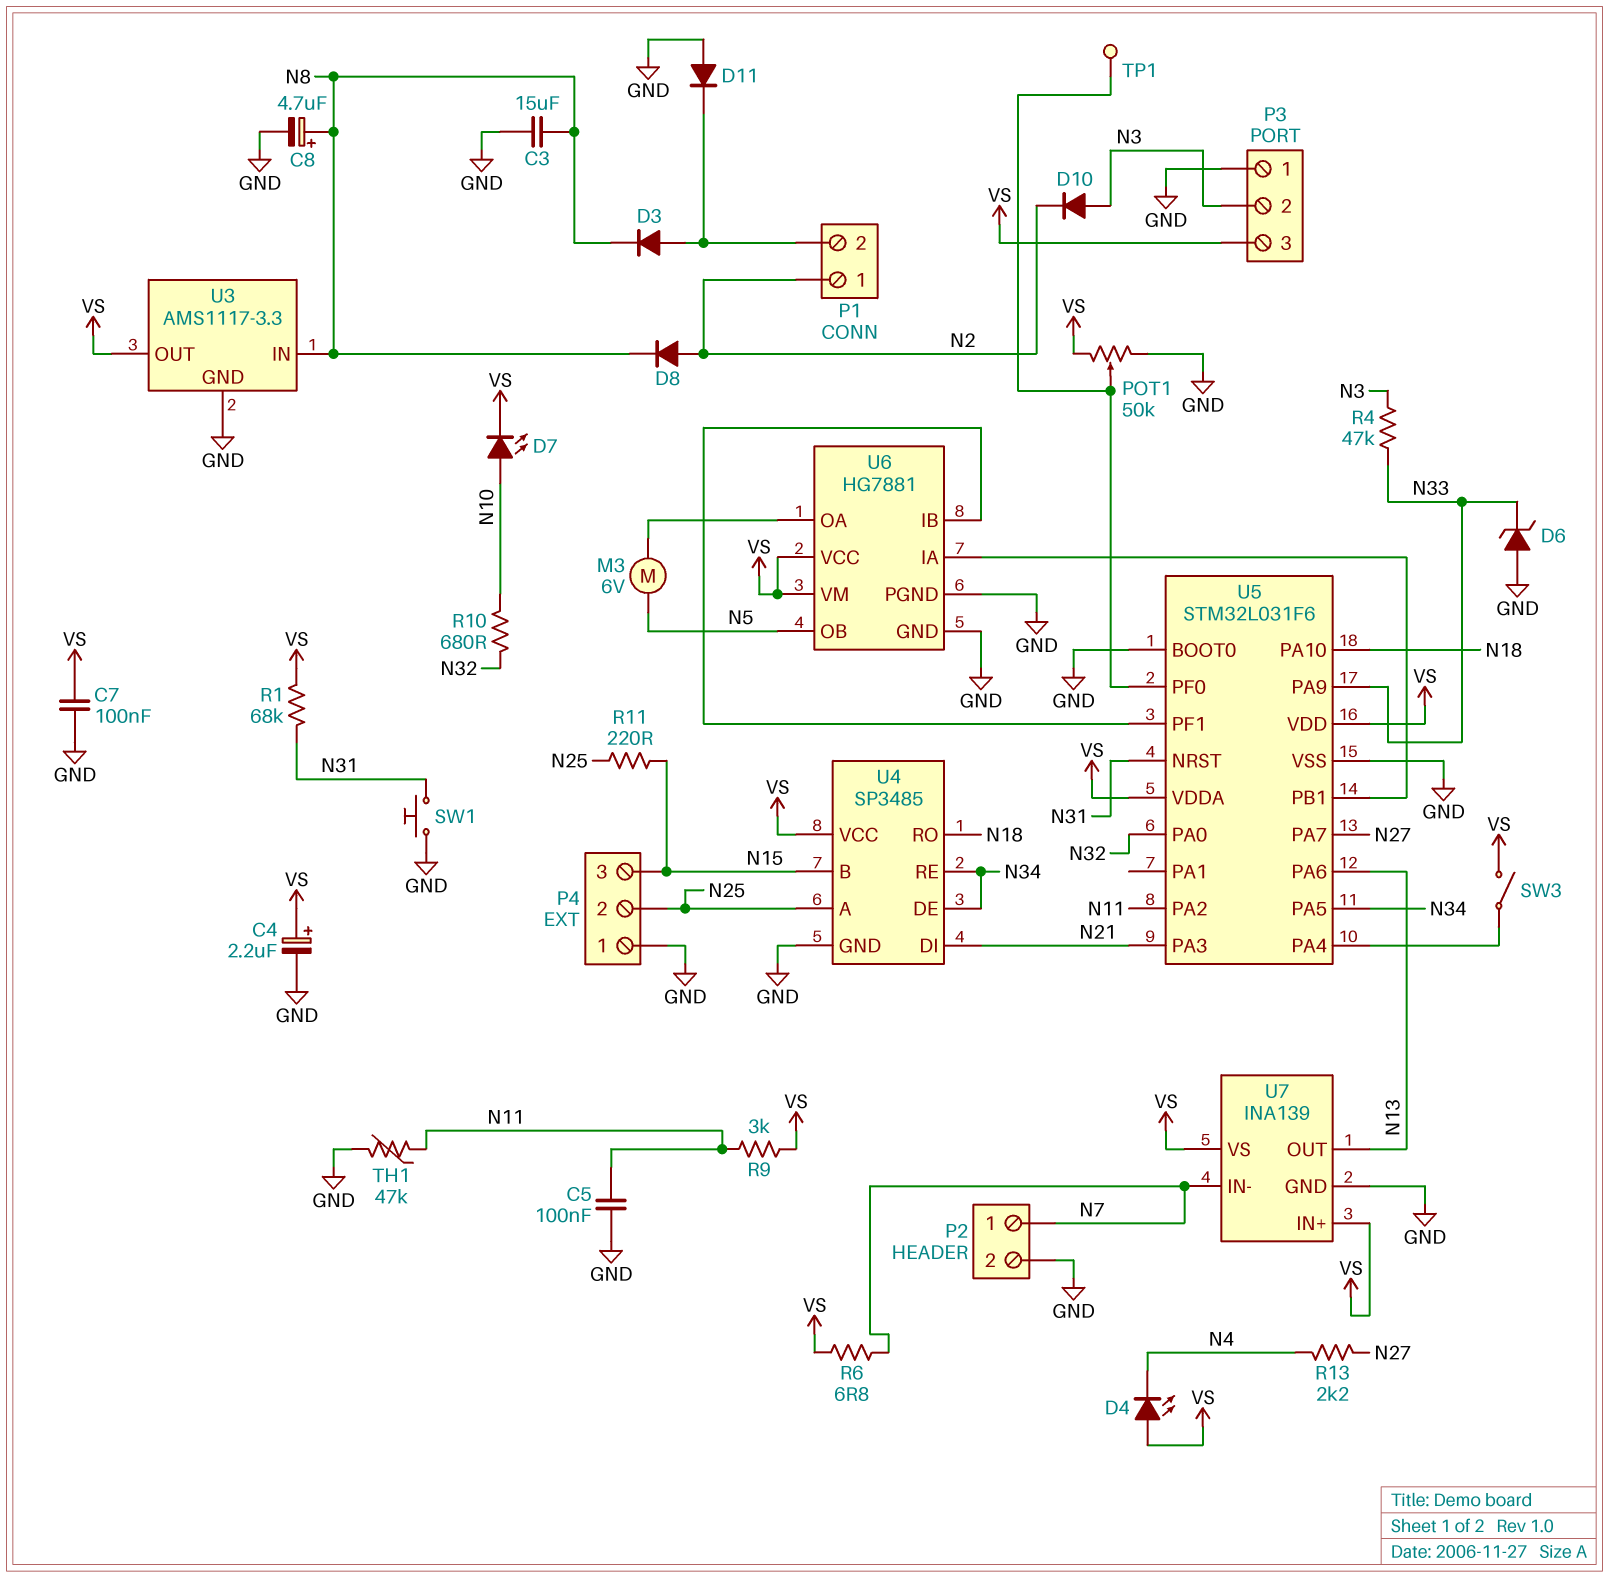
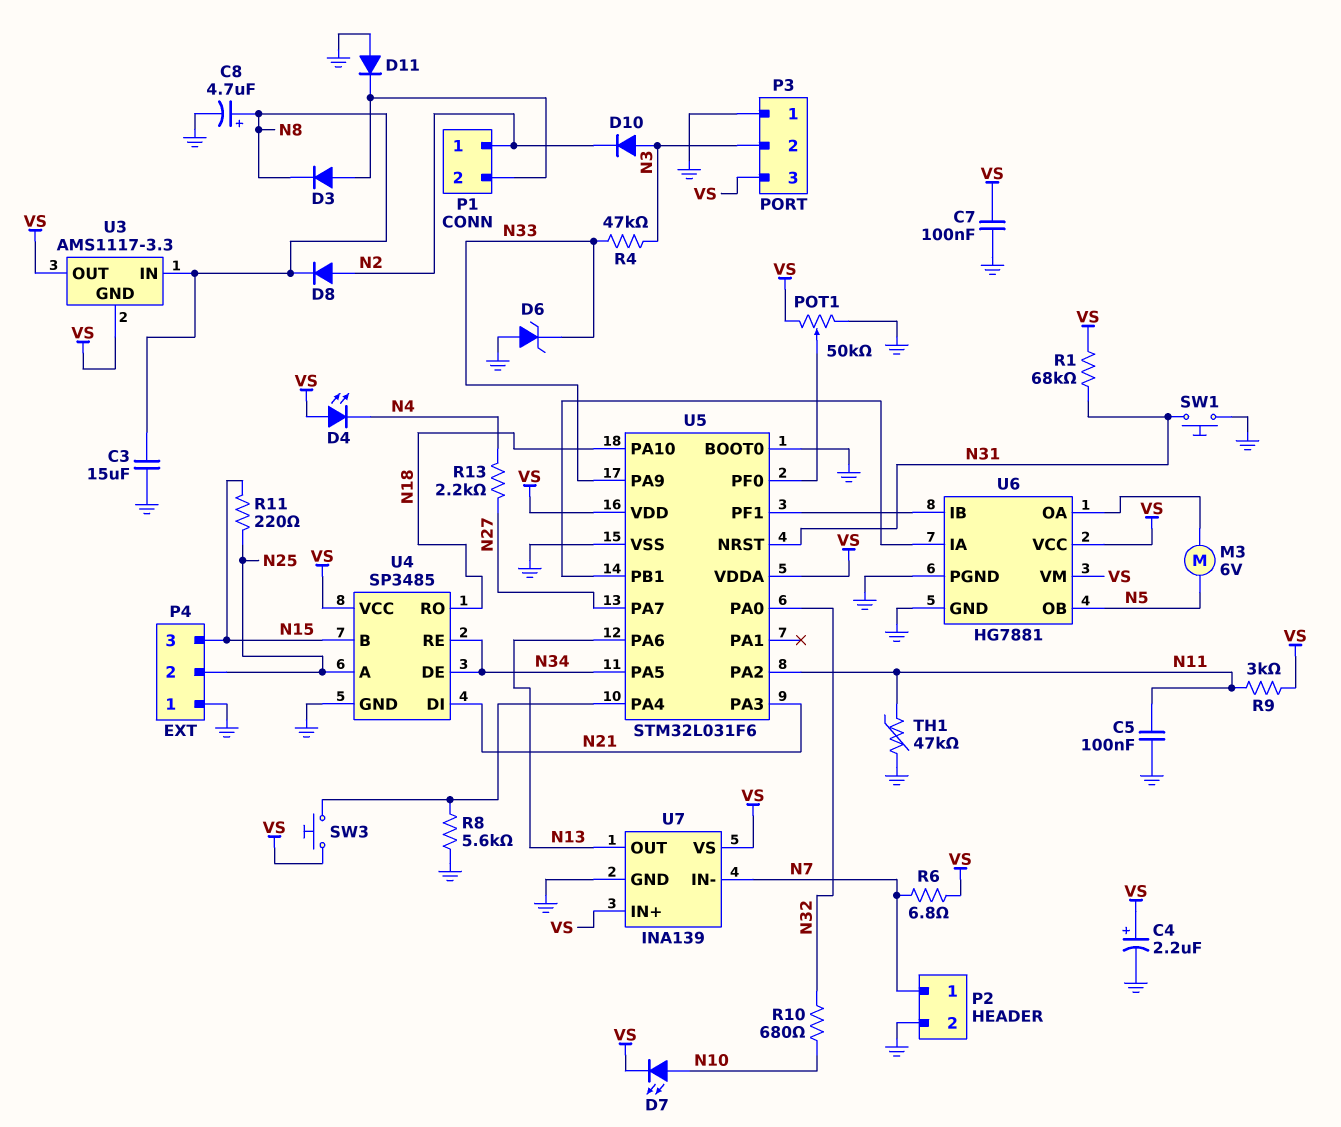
R8: none -> 5.6k (GND, U5/PA4)
SW3: switch (U5/PA4, VS) -> button (U5/PA4, VS)
TP1: test point (U5/PF0) -> none
U3 pin GND: GND -> VS

